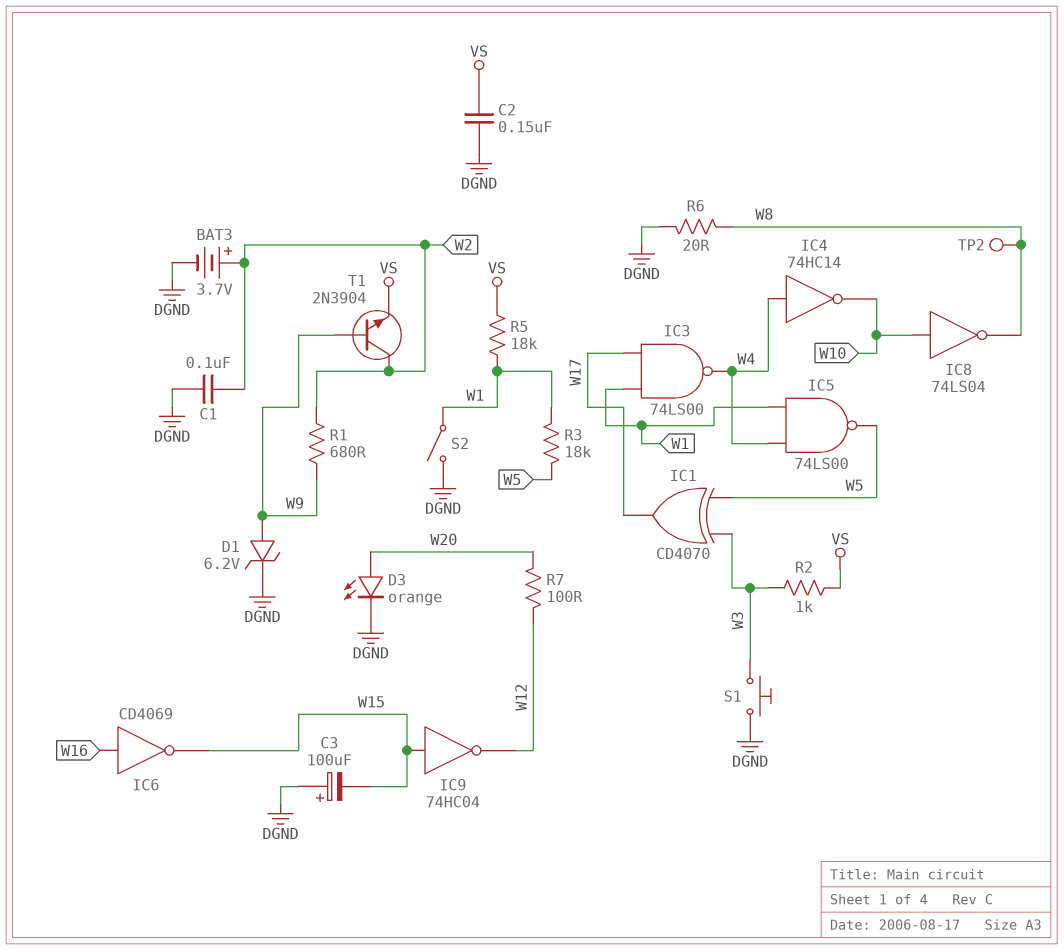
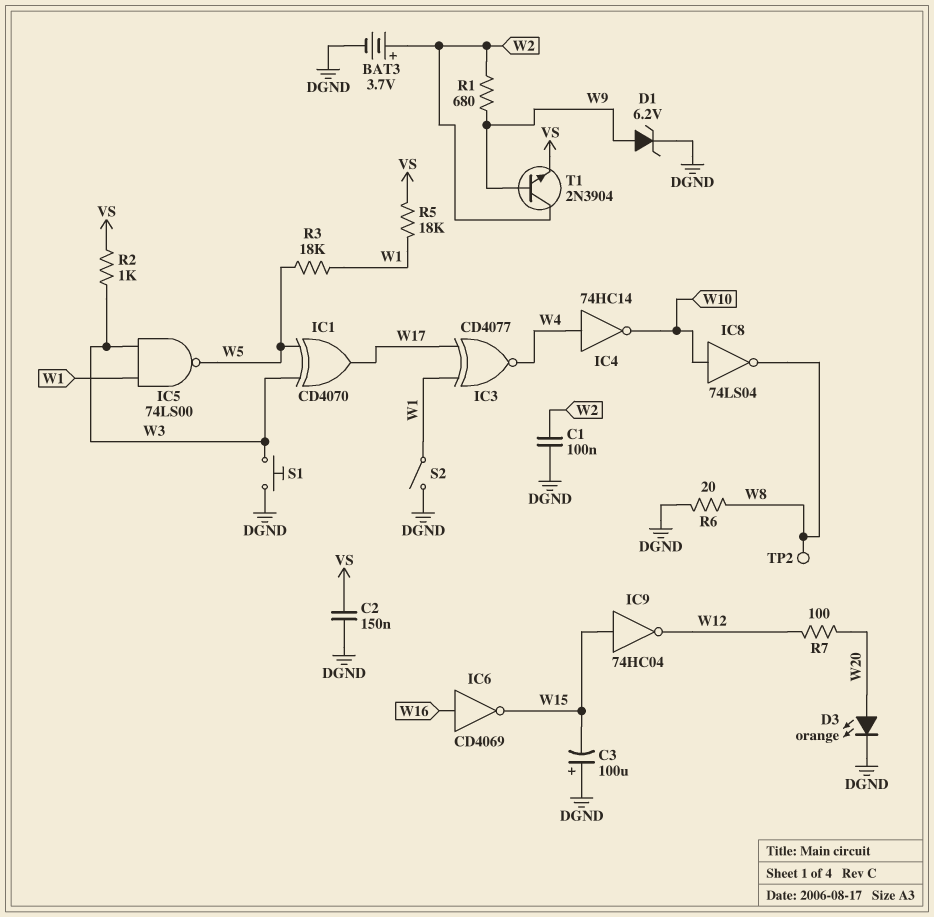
IC3: NAND 74LS00 (in W1, in W17, out W4) -> XNOR CD4077 (in W1, in W17, out W4)
IC5: NAND 74LS00 (in W1, in W4, out W5) -> NAND 74LS00 (in W1, in W3, out W5)

